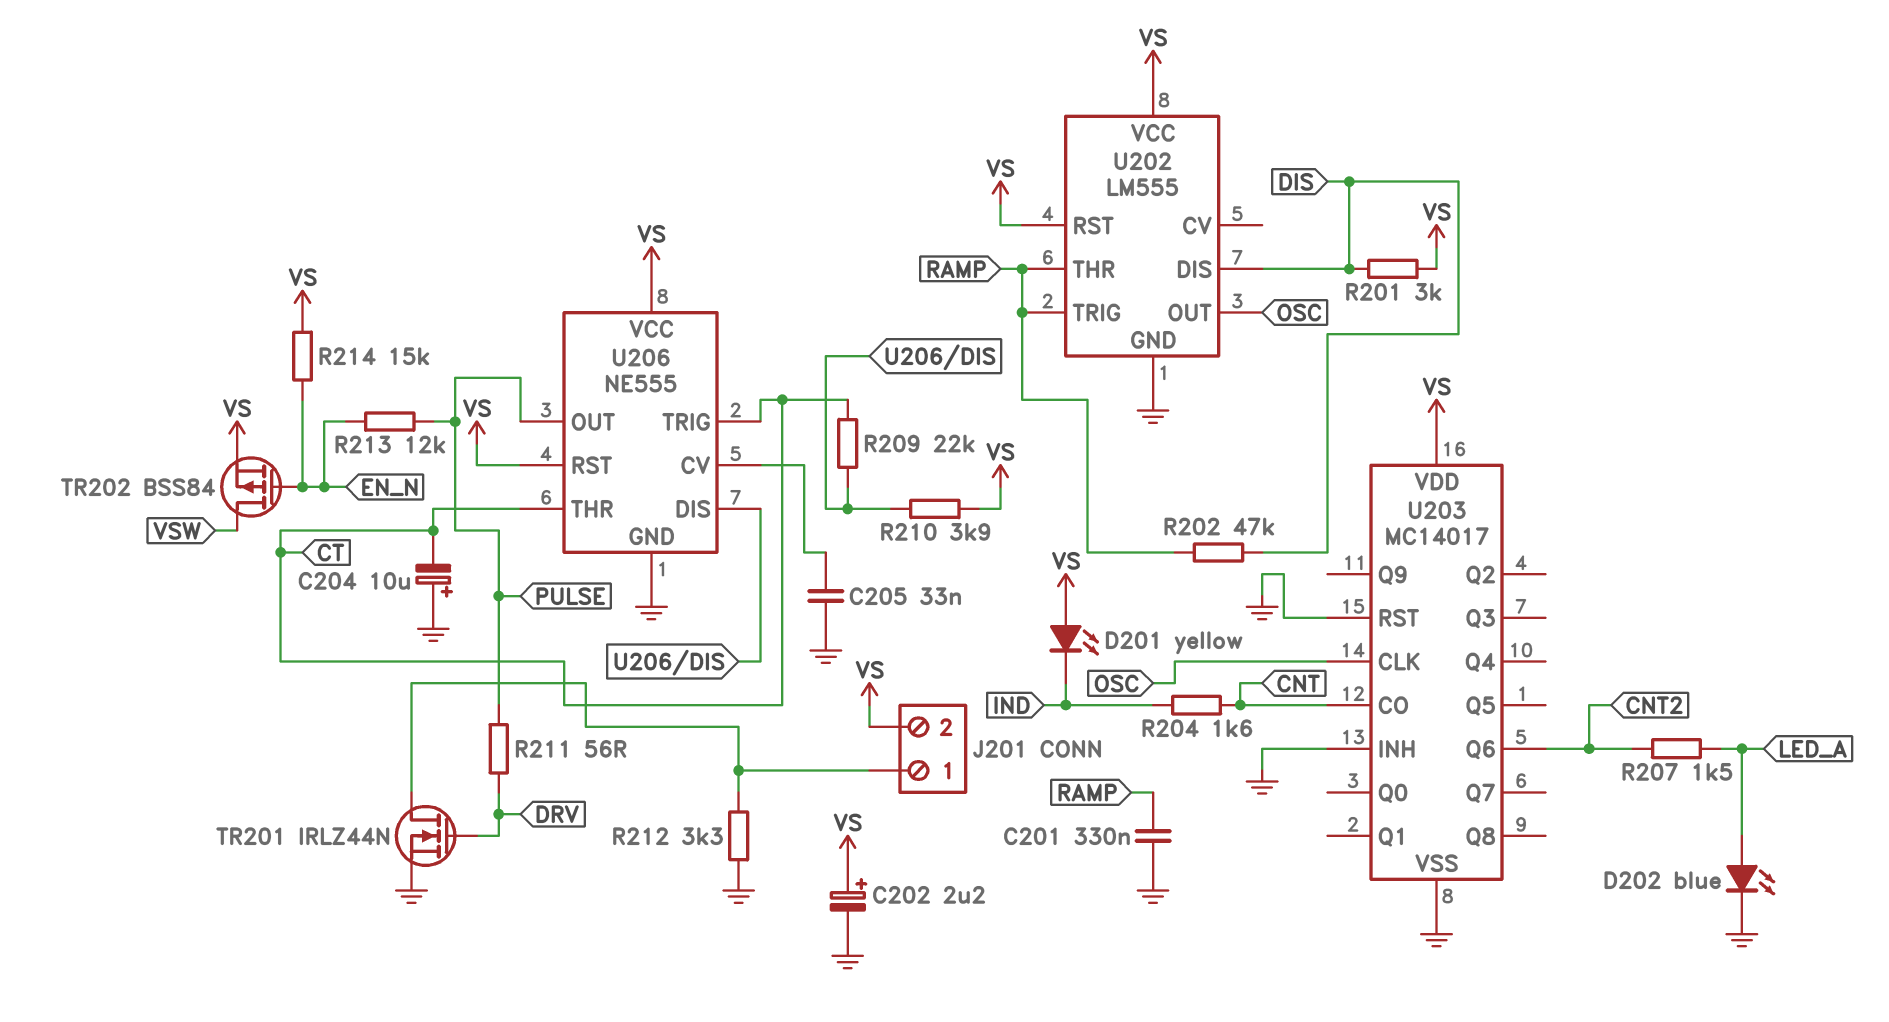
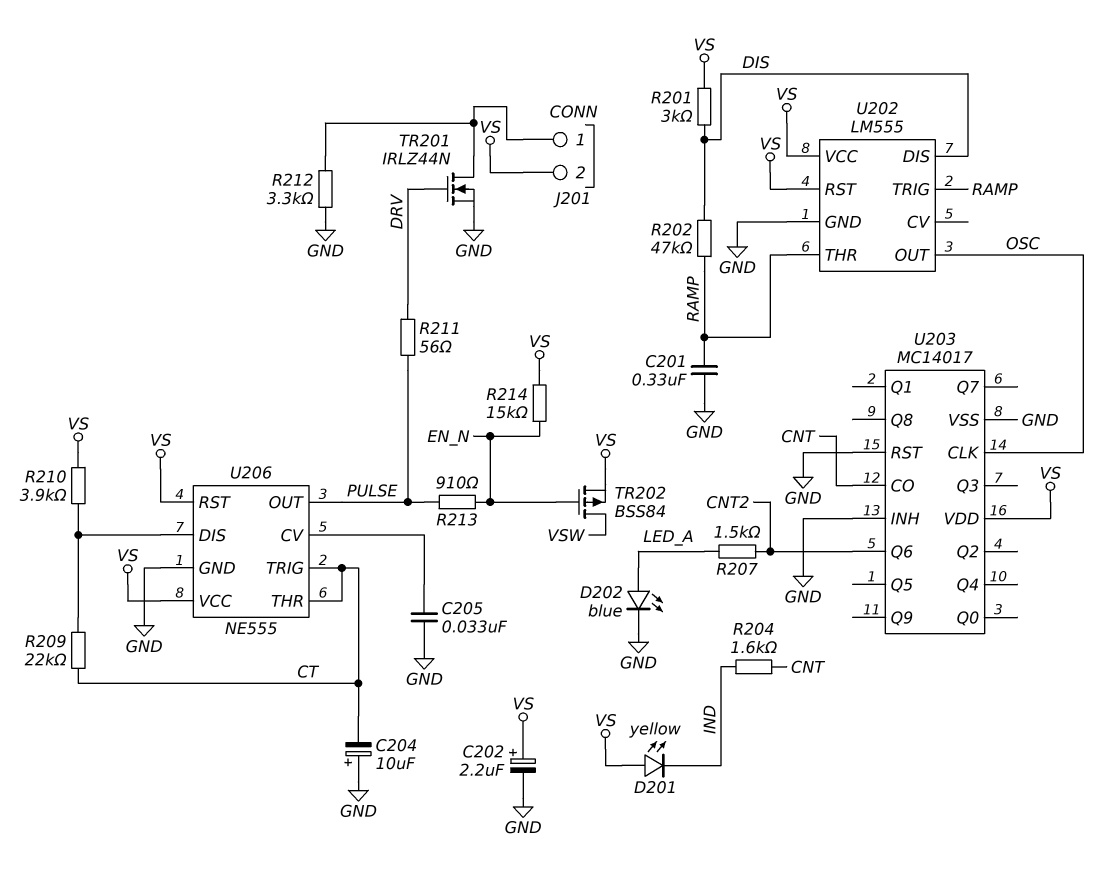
R213: 12k (EN_N, PULSE) -> 910 (EN_N, PULSE)

